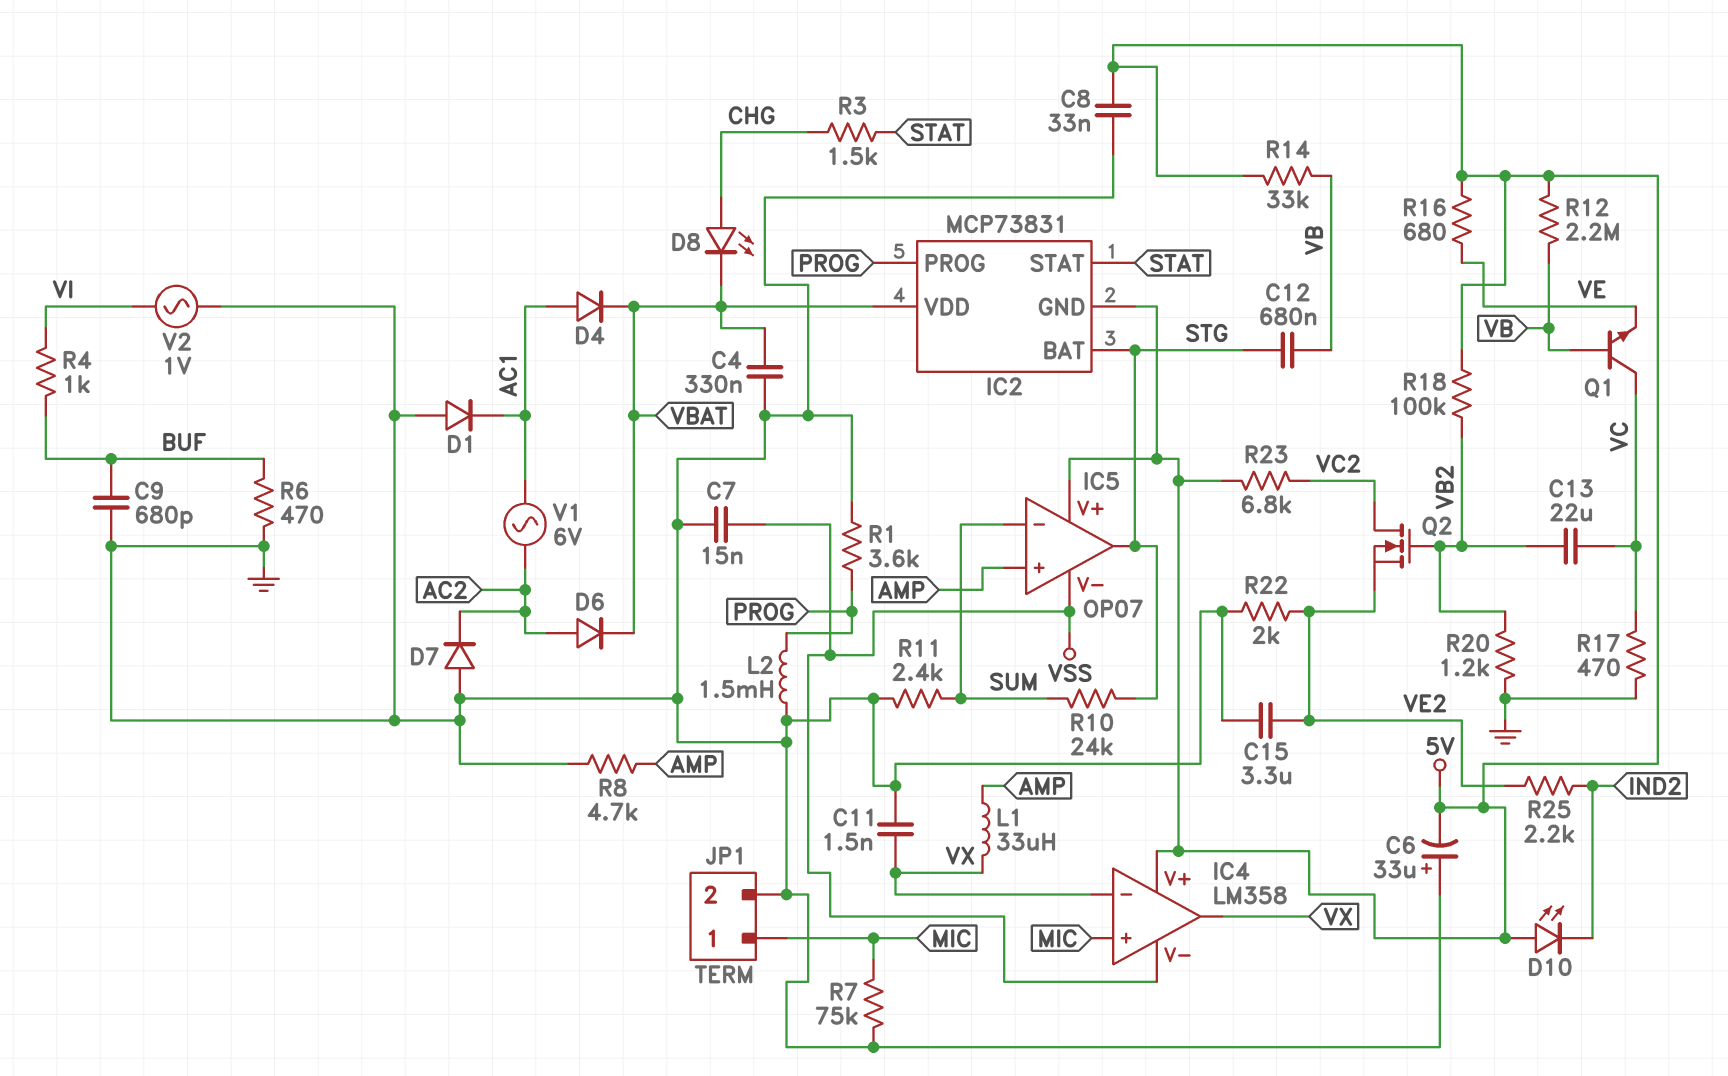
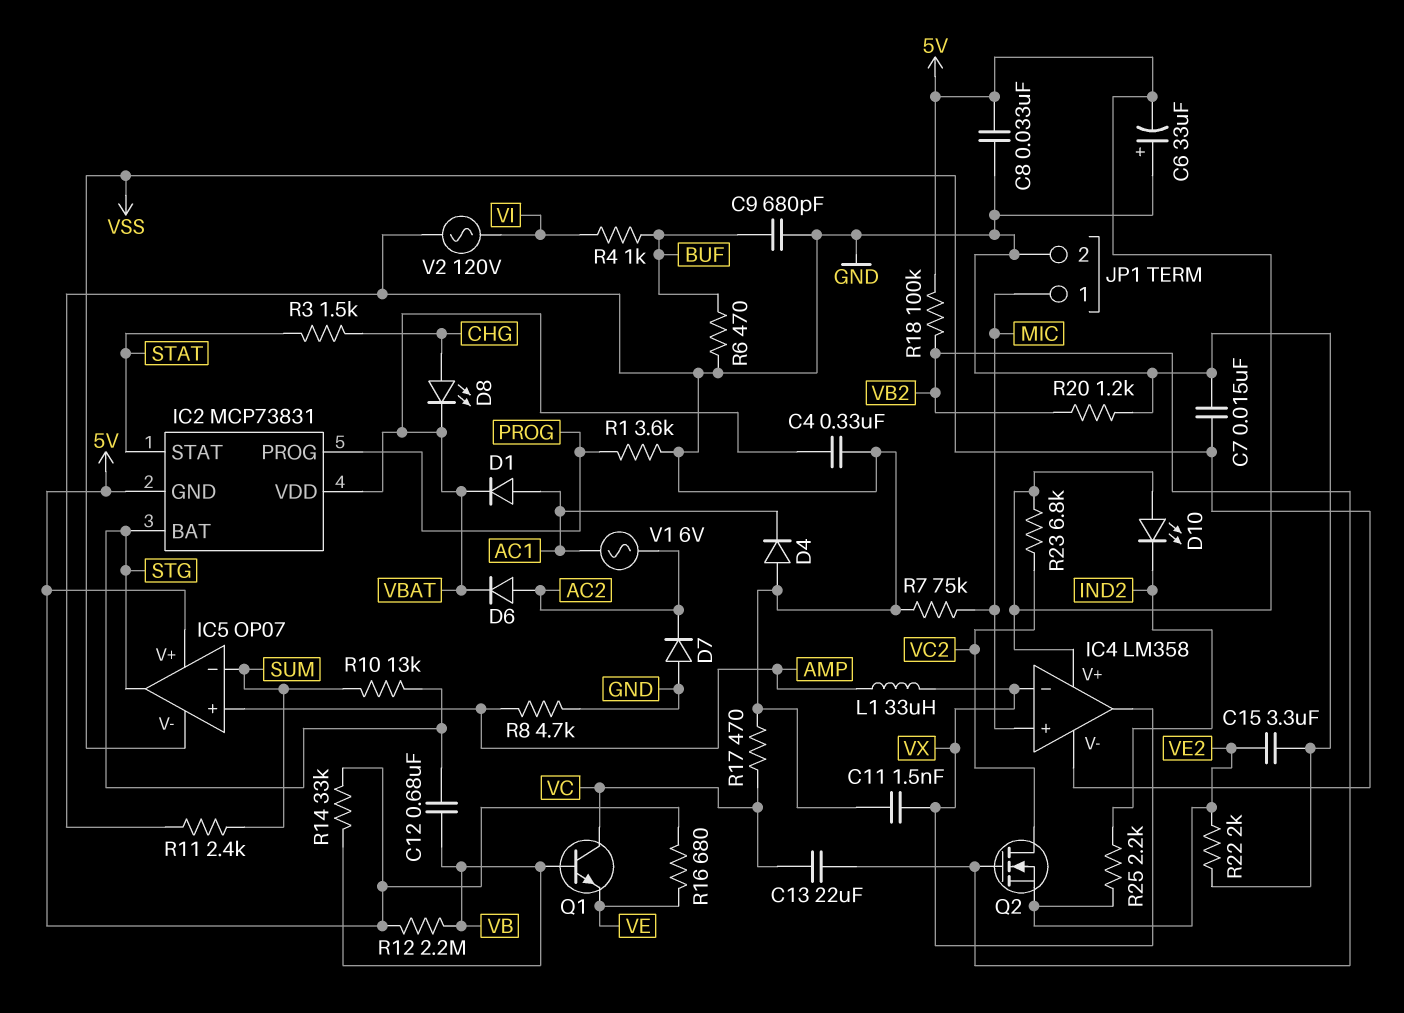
D1: diode (A GND, K AC1) -> diode (A AC1, K VBAT)
D4: diode (A AC1, K VBAT) -> diode (A GND, K AC1)
L2: 1.5mH (GND, PROG) -> none
R10: 24k (STG, SUM) -> 13k (STG, SUM)
V2: AC 1V (GND, VI) -> AC 120V (GND, VI)

